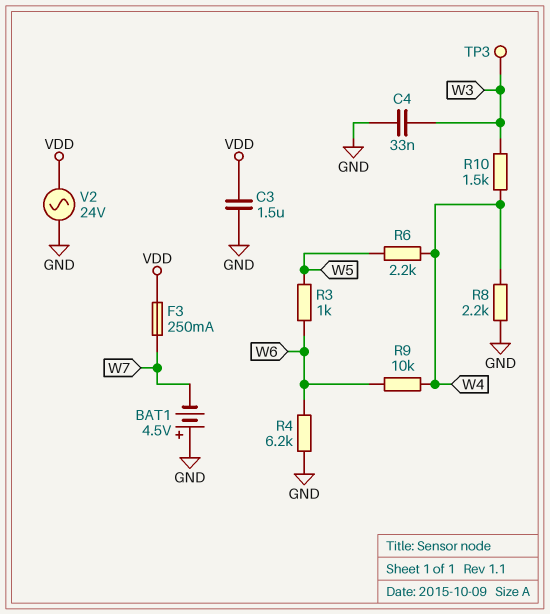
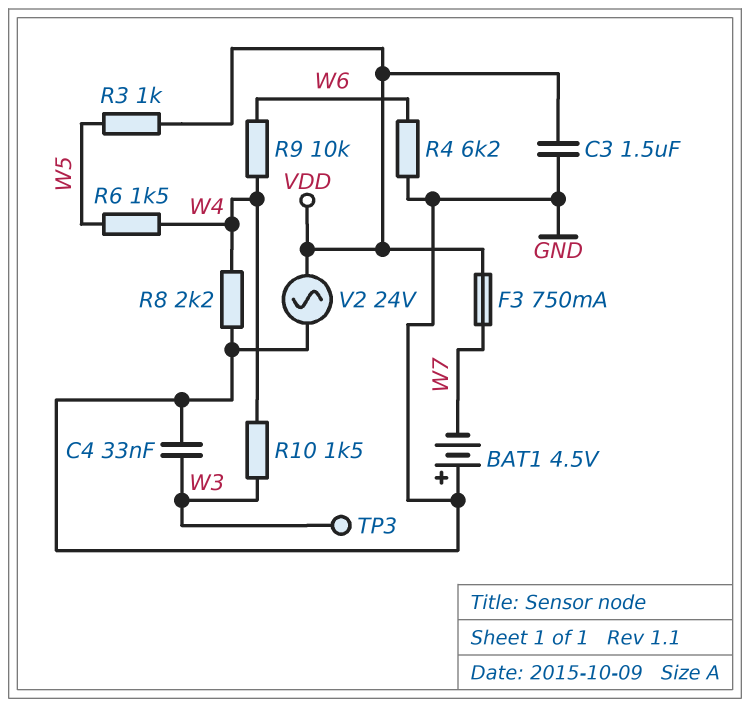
F3: 250mA (VDD, W7) -> 750mA (VDD, W7)
R3: 1k (W5, W6) -> 1k (VDD, W5)
R6: 2.2k (W4, W5) -> 1.5k (W4, W5)

